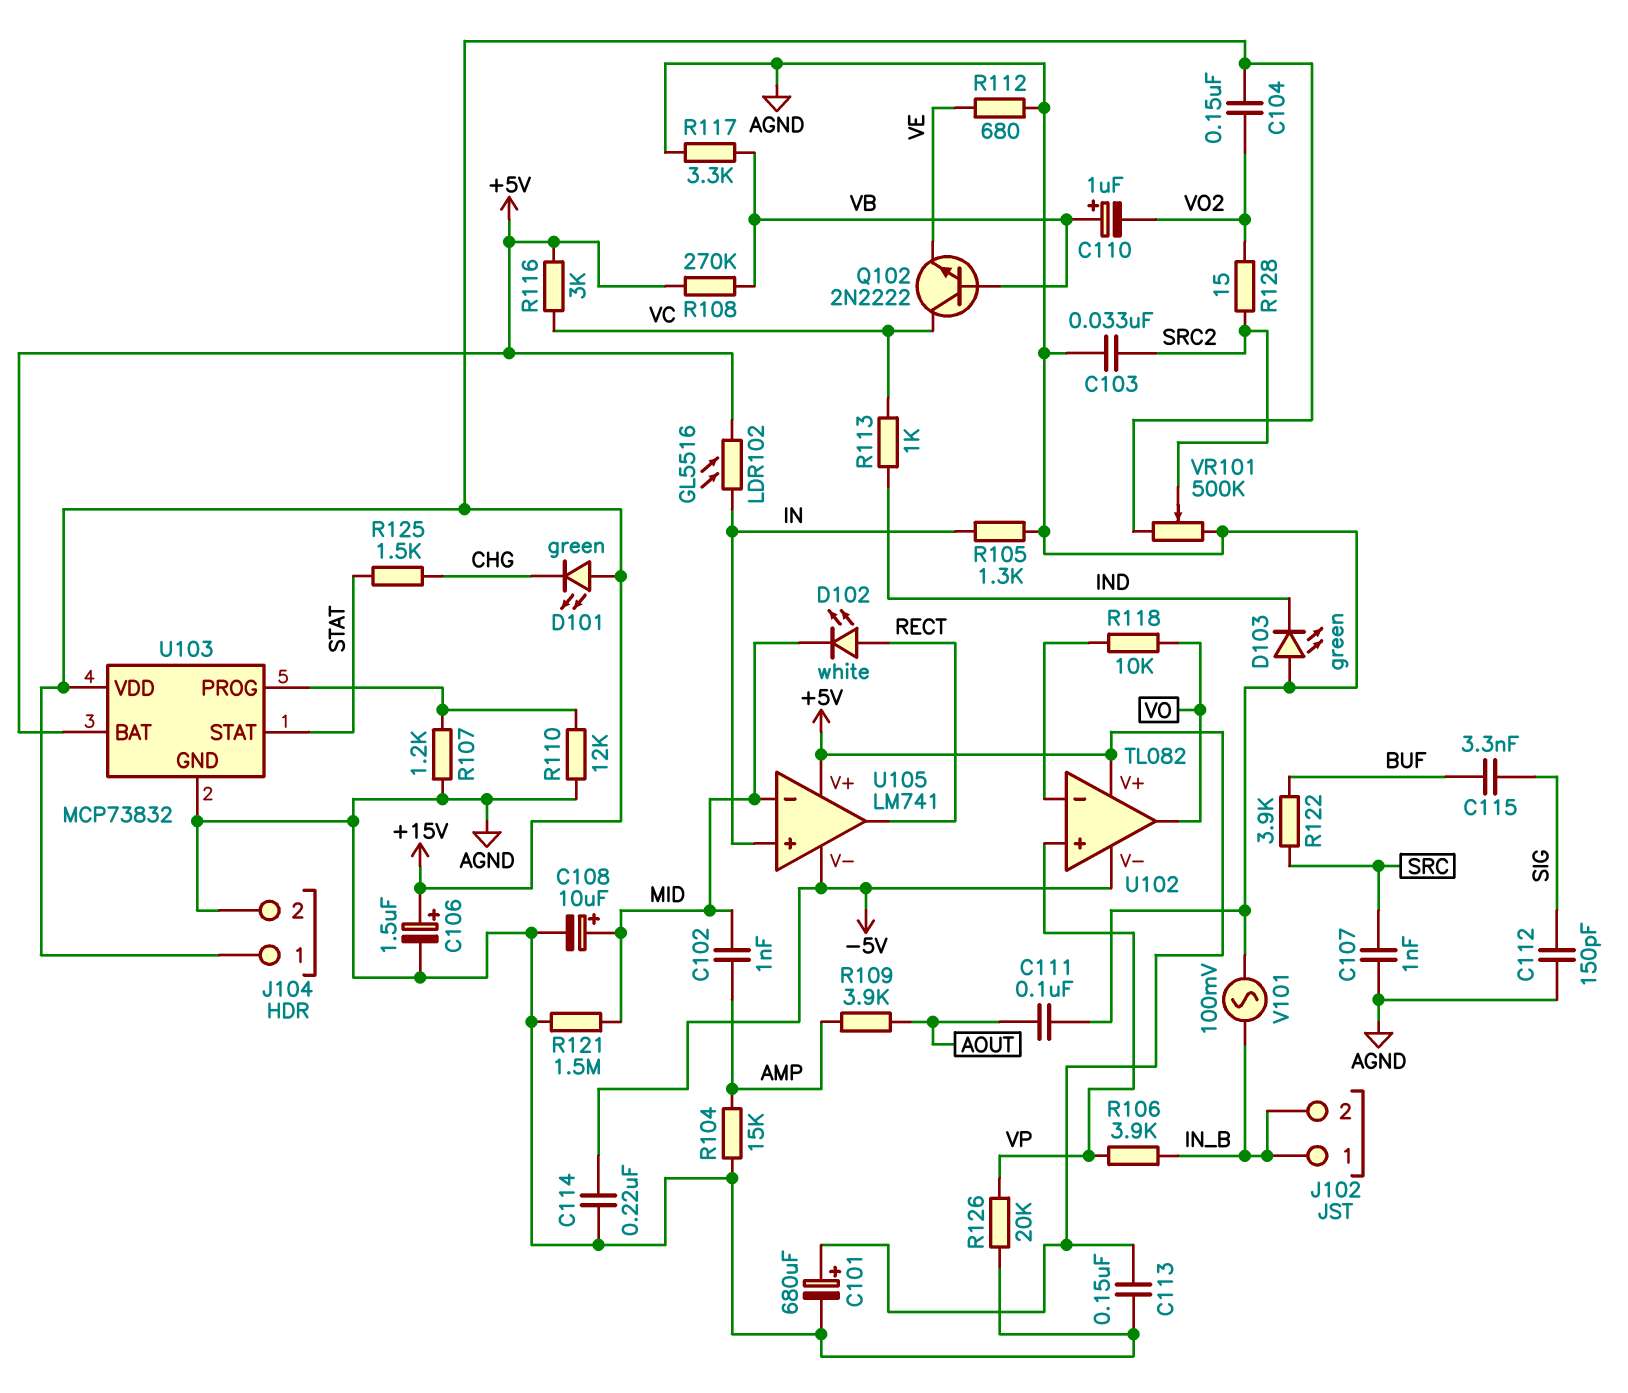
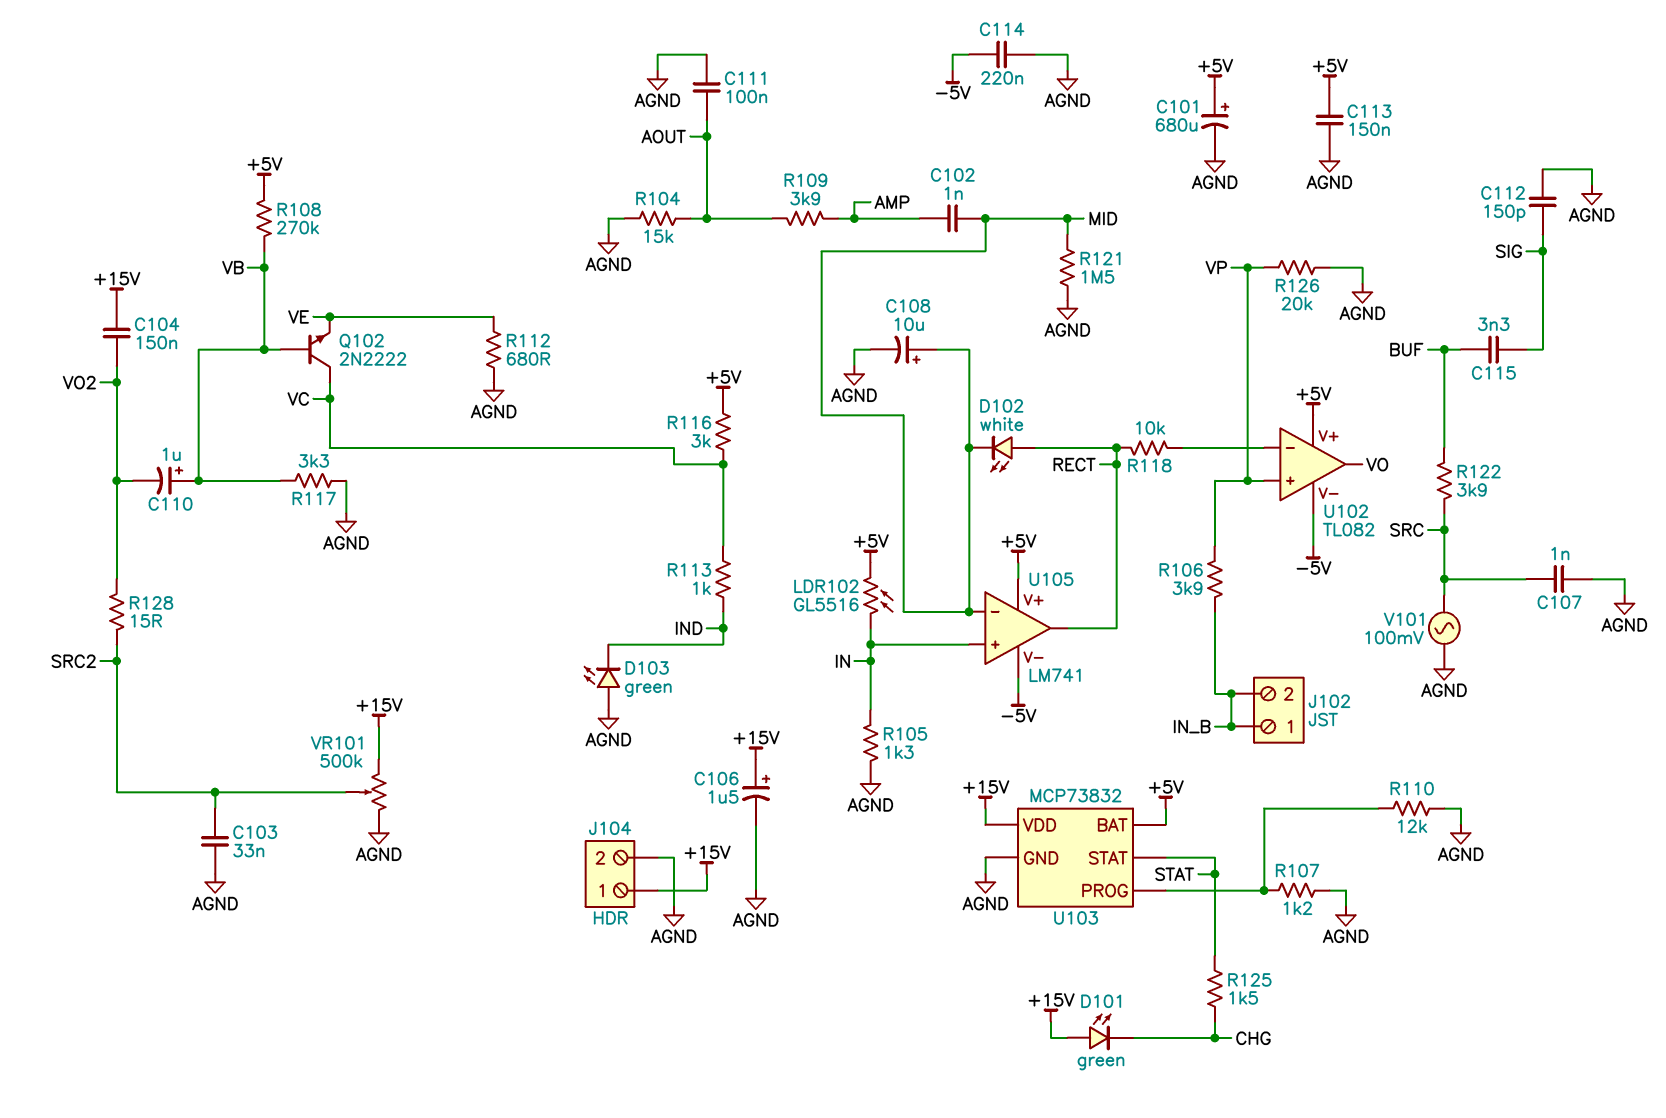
R104: 15k (AGND, AMP) -> 15k (AGND, AOUT)
R118: 10k (U102/in-, VO) -> 10k (RECT, U102/in-)
V101: AC 100mV (AGND, IN_B) -> AC 100mV (AGND, SRC)

